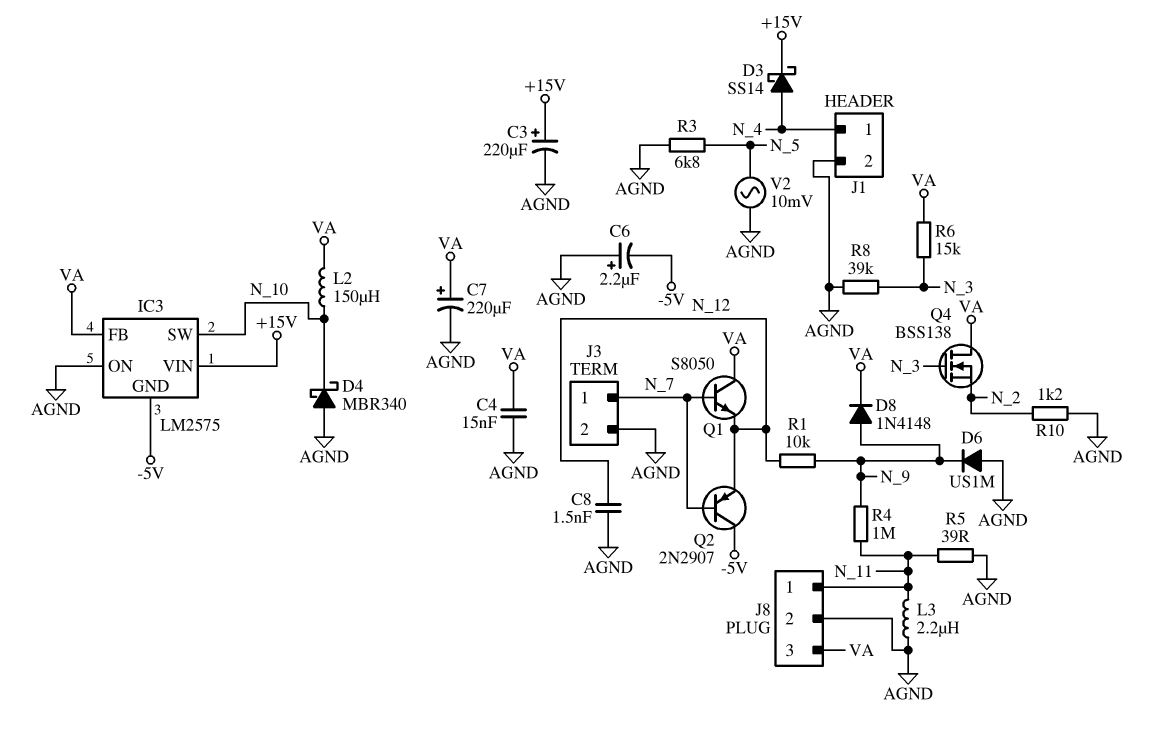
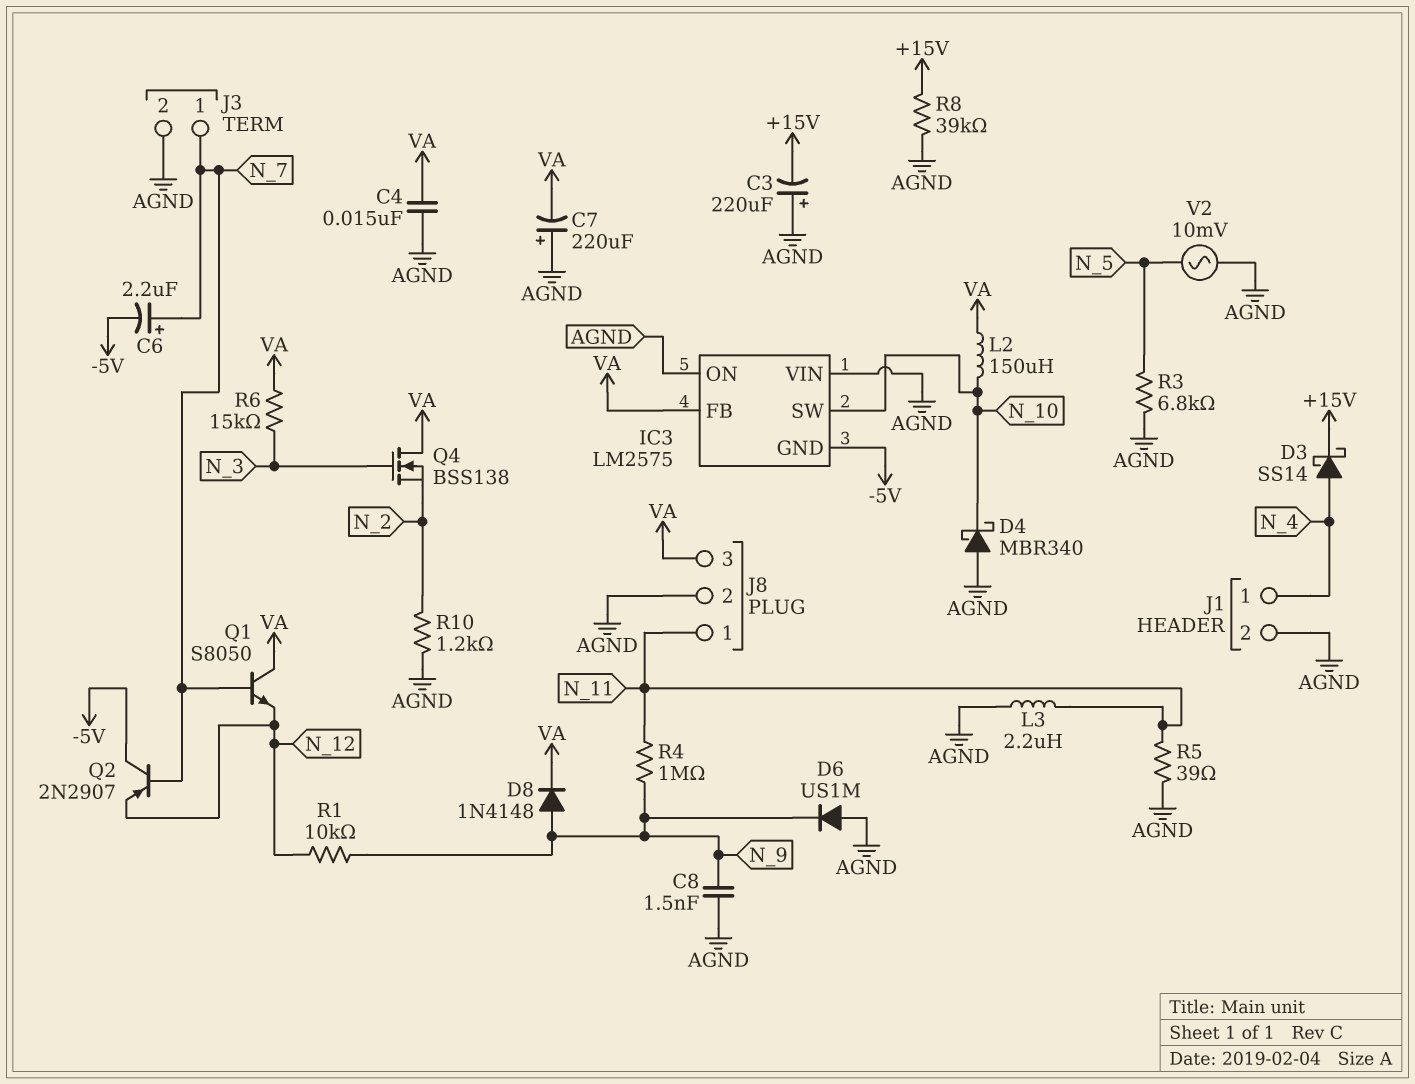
C3: 220uF (plus +15V, minus AGND) -> 220uF (plus AGND, minus +15V)
C6: 2.2uF (plus AGND, minus -5V) -> 2.2uF (plus N_7, minus -5V)
C7: 220uF (plus VA, minus AGND) -> 220uF (plus AGND, minus VA)
C8: 1.5nF (AGND, N_12) -> 1.5nF (AGND, N_9)
IC3 pin VIN: +15V -> AGND
R8: 39k (AGND, N_3) -> 39k (+15V, AGND)

